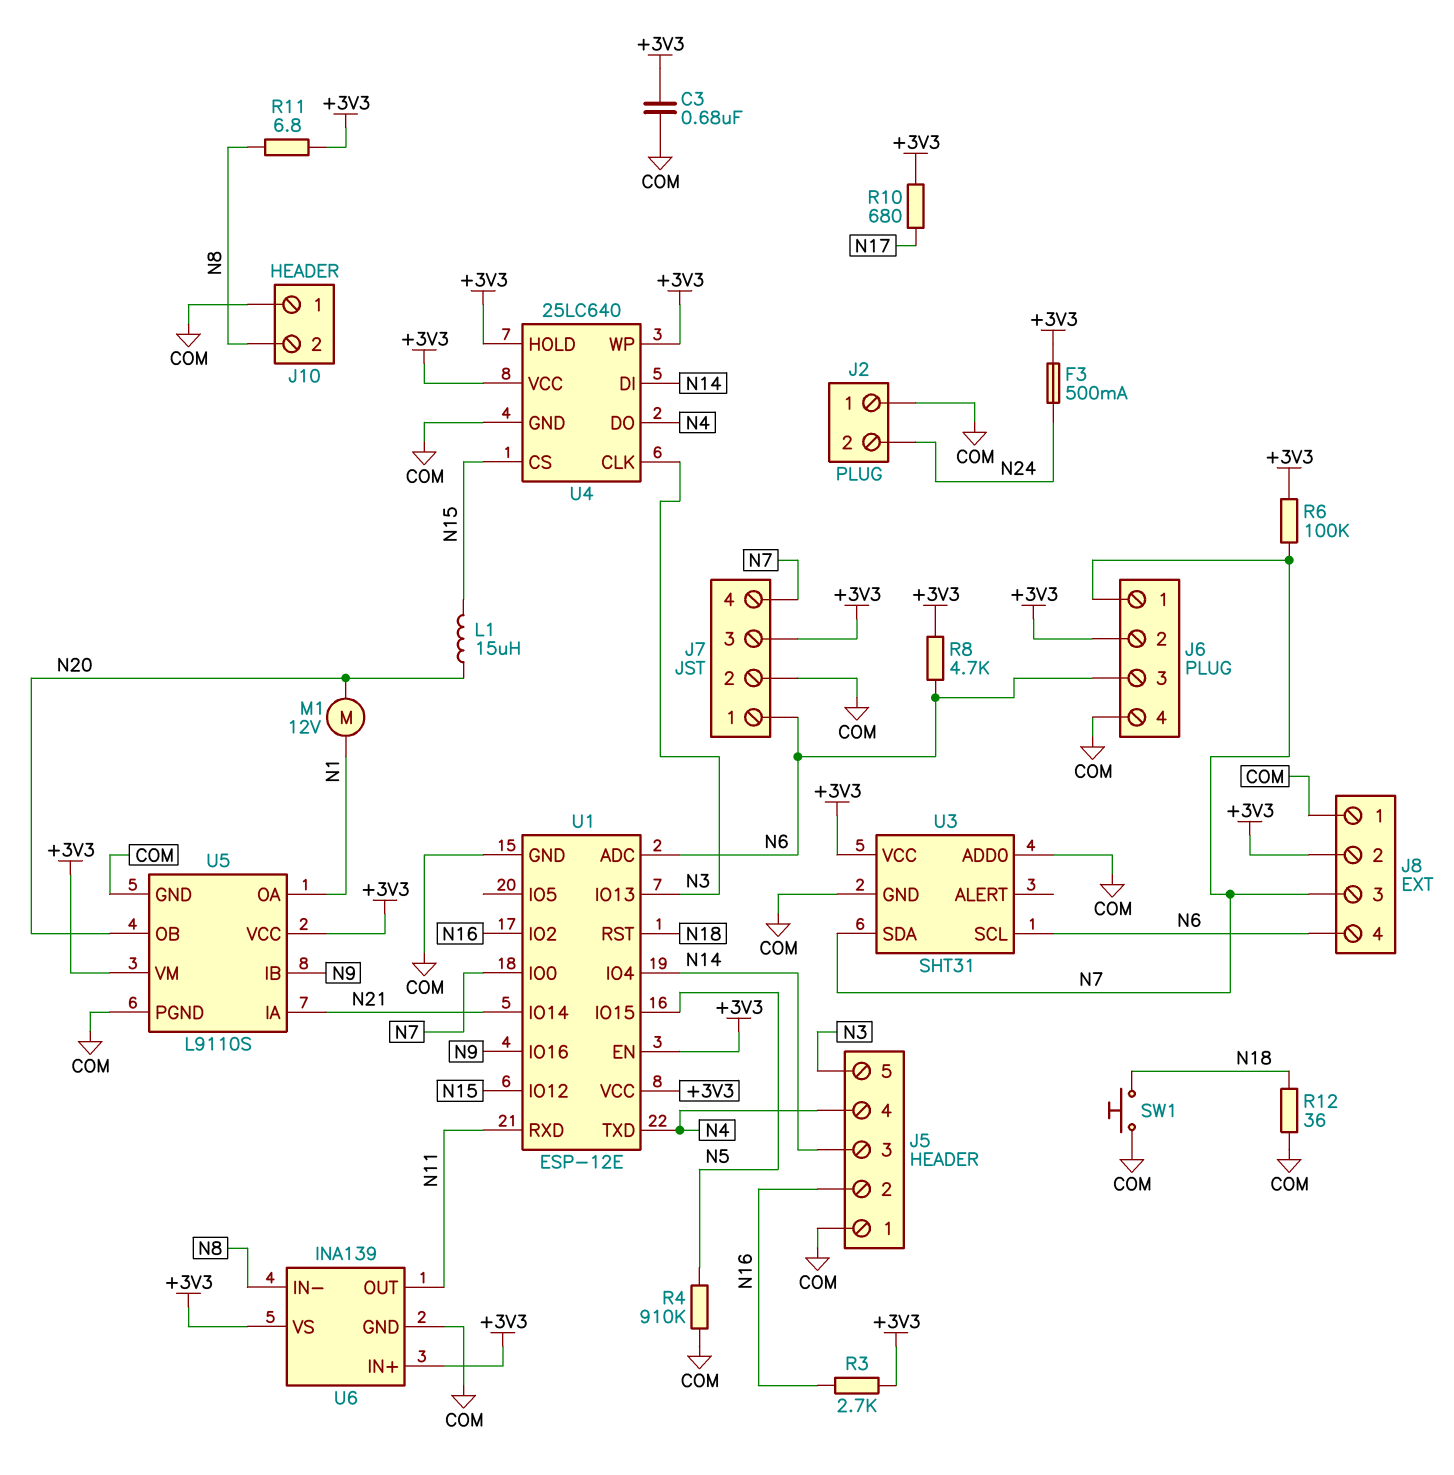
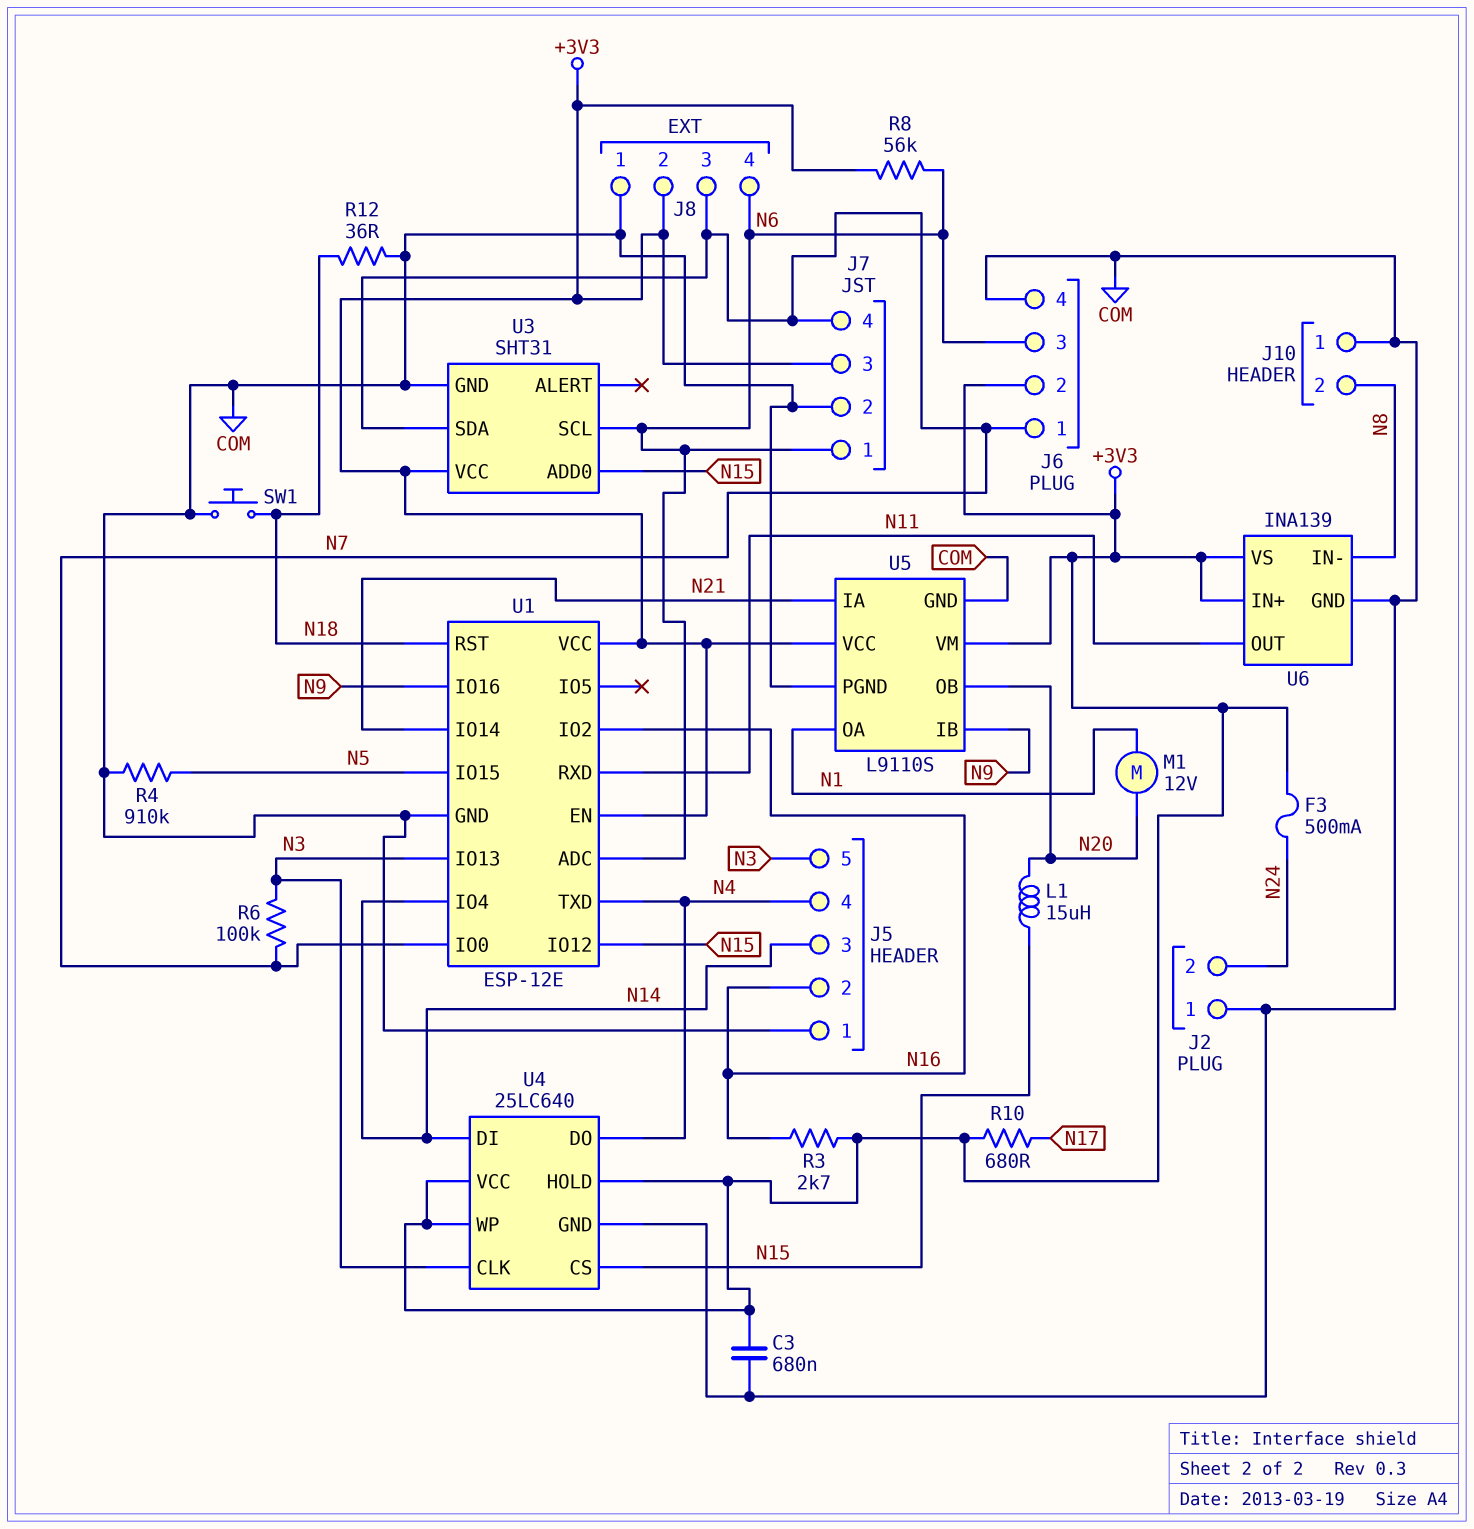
R6: 100k (+3V3, N7) -> 100k (N3, N7)
R8: 4.7k (+3V3, N6) -> 56k (+3V3, N6)
R11: 6.8 (+3V3, N8) -> none
U3 pin ADD0: COM -> N15

